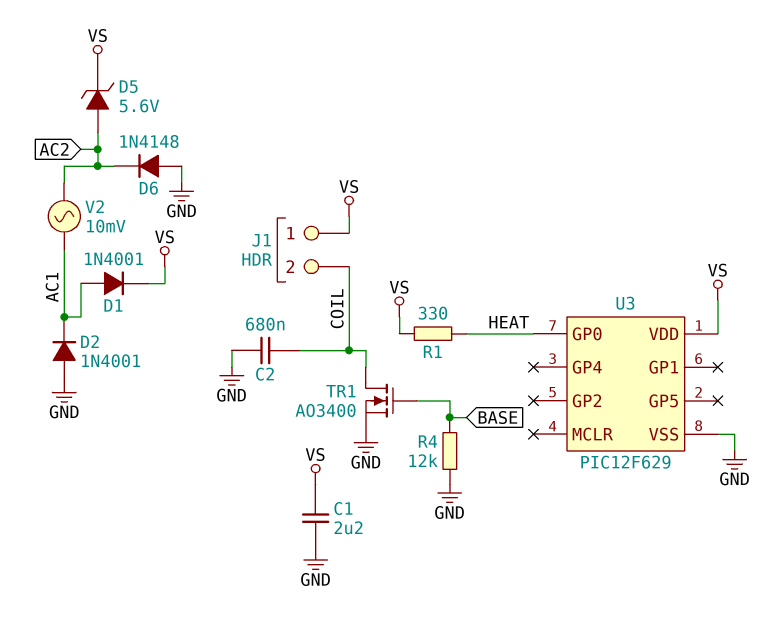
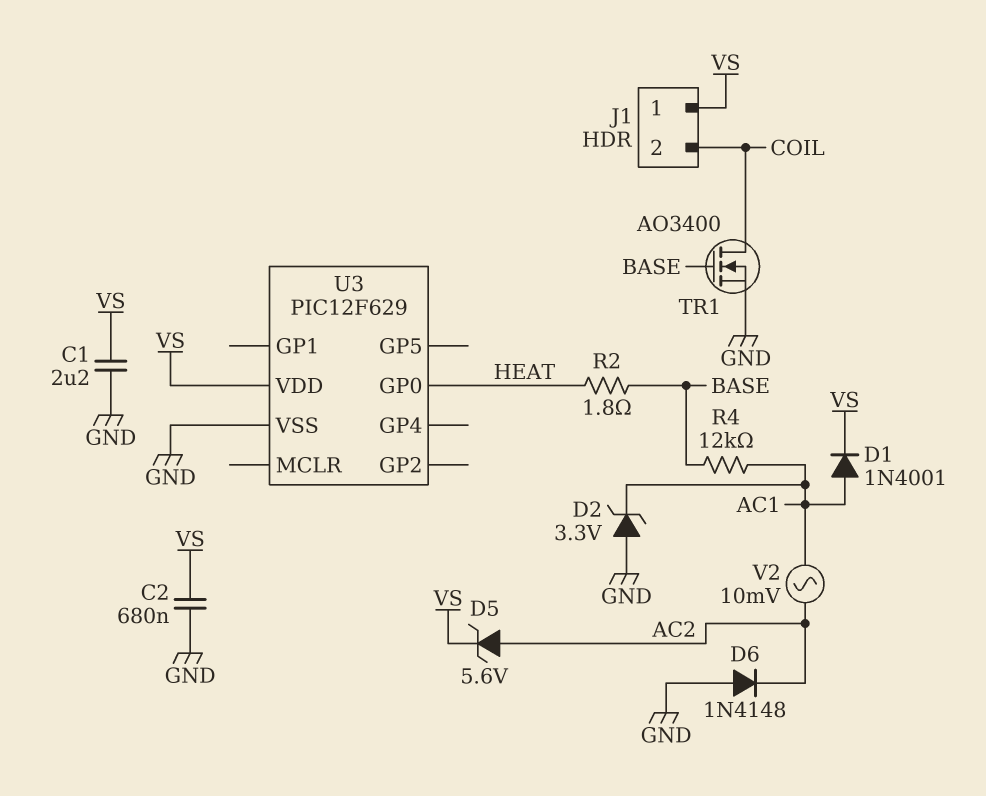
C2: 680nF (COIL, GND) -> 680nF (GND, VS)
D2: diode 1N4001 (A GND, K AC1) -> zener 3.3V (A GND, K AC1)
R1: 330 (HEAT, VS) -> none
R2: none -> 1.8 (BASE, HEAT)
R4: 12k (BASE, GND) -> 12k (AC1, BASE)

